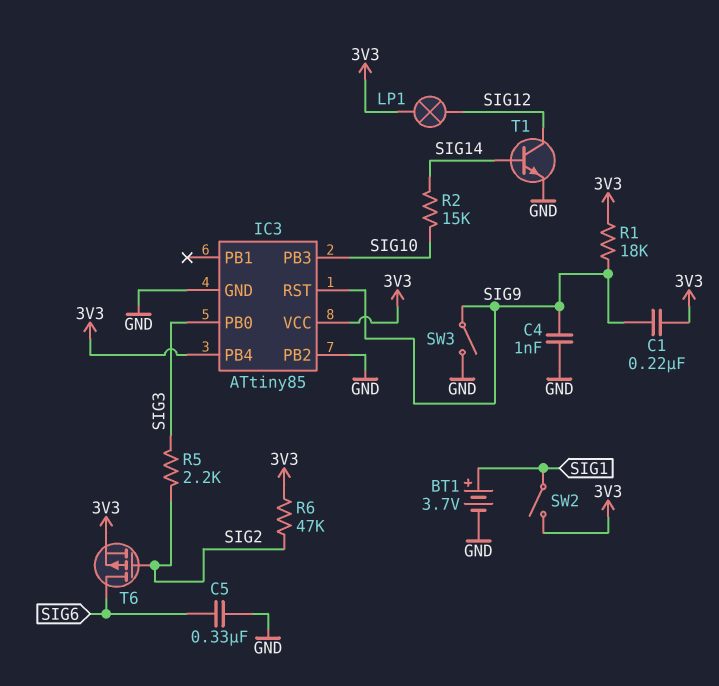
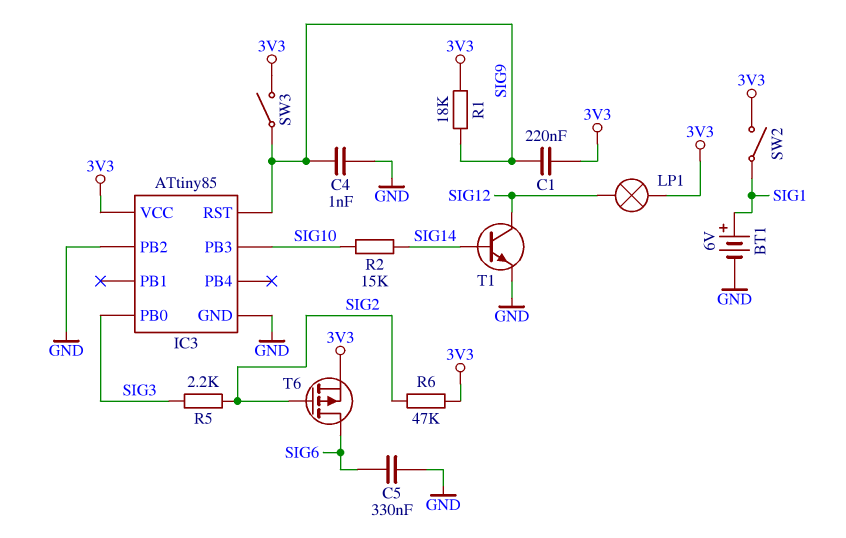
BT1: 3.7V (plus SIG1, minus GND) -> 6V (plus SIG1, minus GND)
IC3 pin PB4: 3V3 -> none
SW3: switch (GND, SIG9) -> switch (3V3, SIG9)

